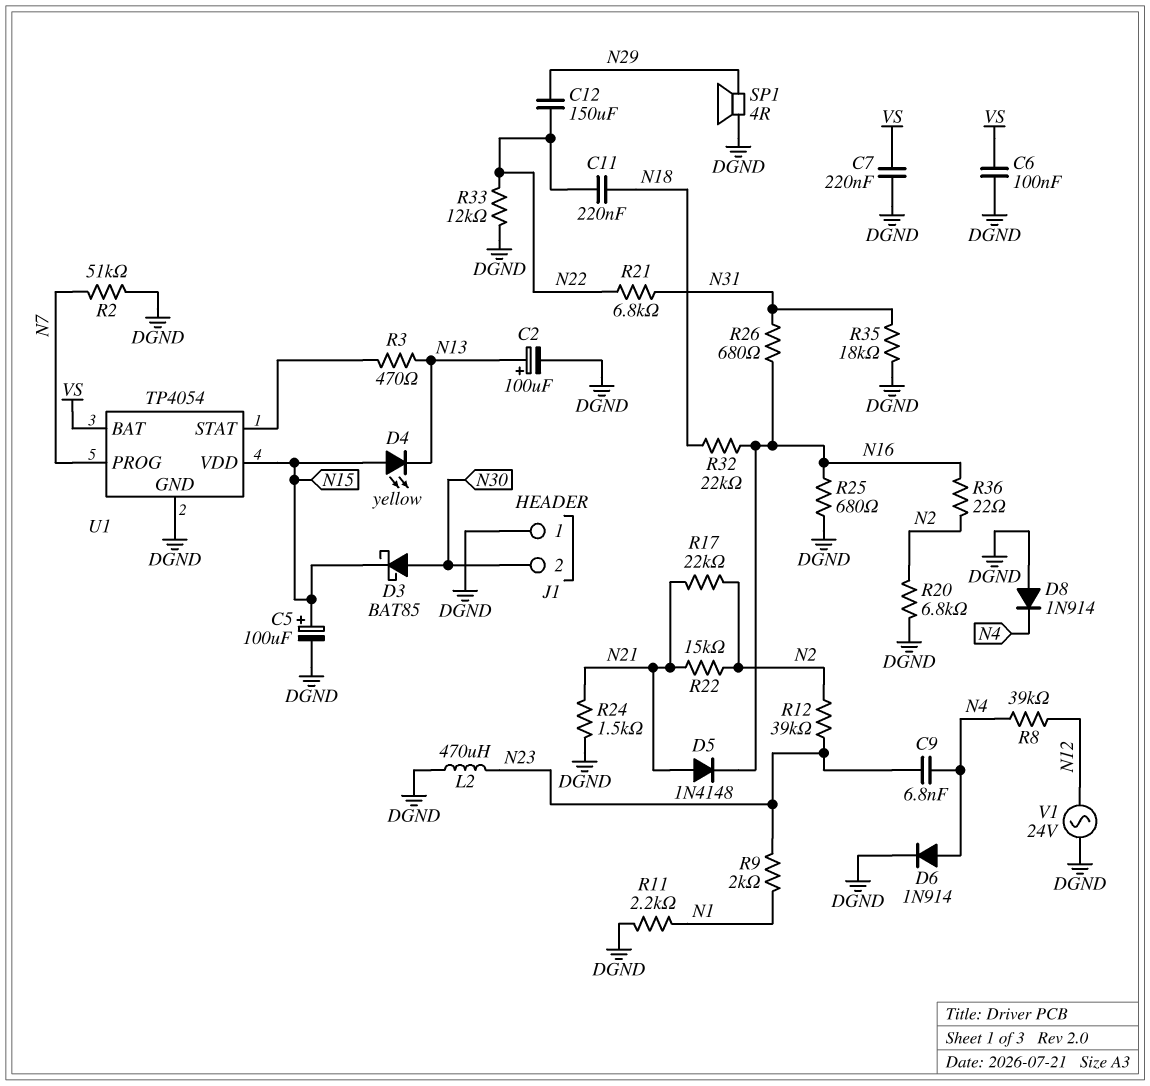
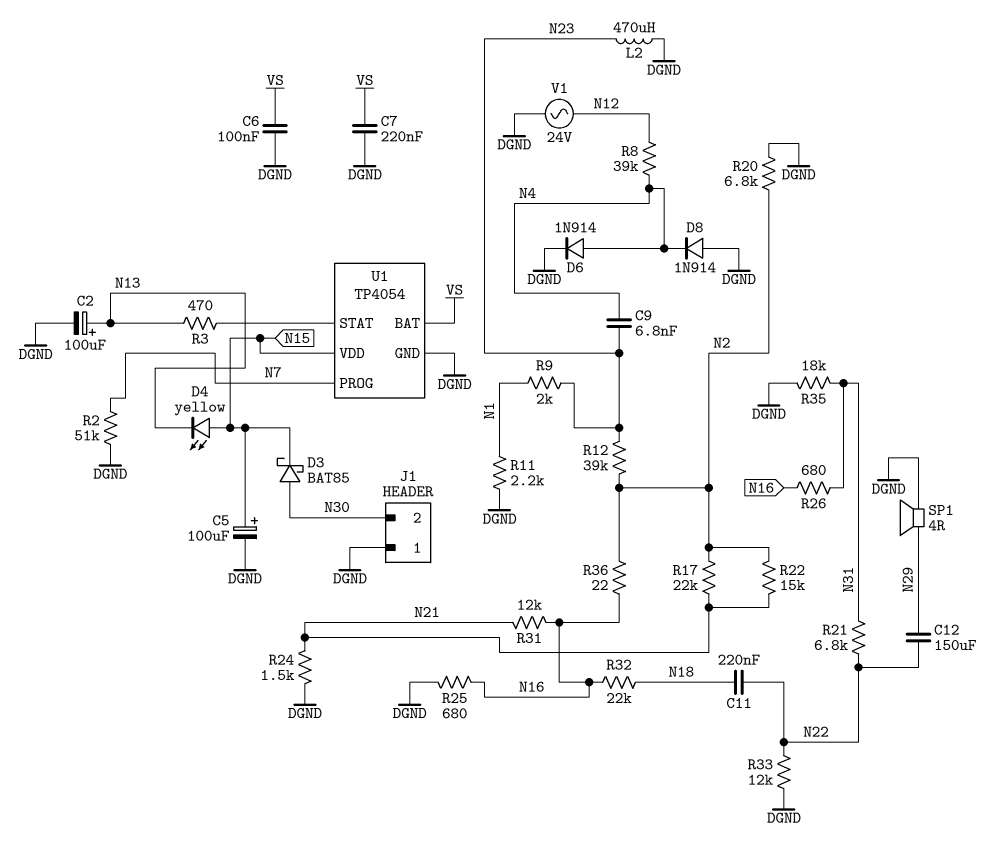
D5: diode 1N4148 (A N21, K N16) -> none
R31: none -> 12k (N16, N21)

